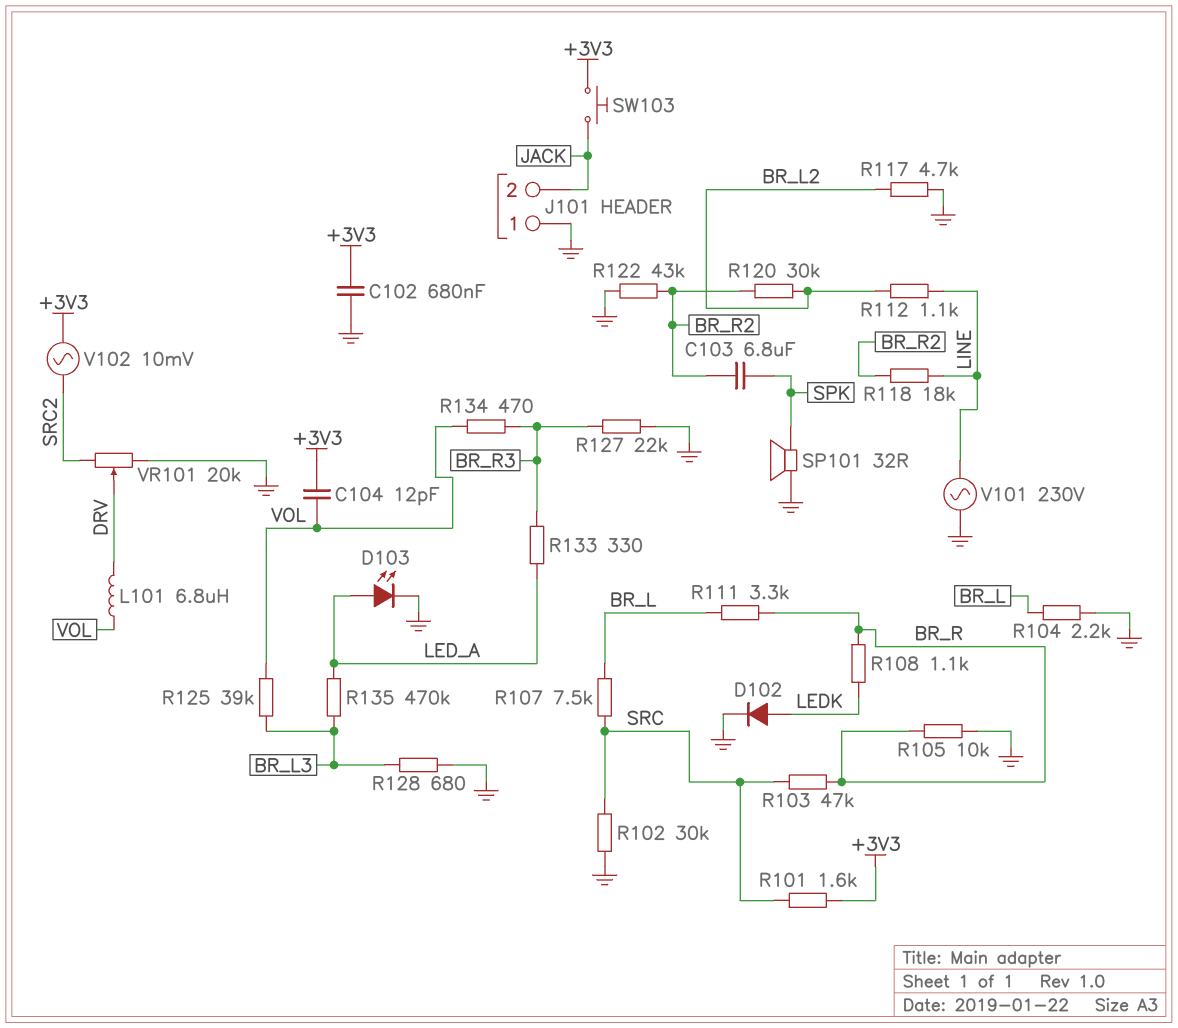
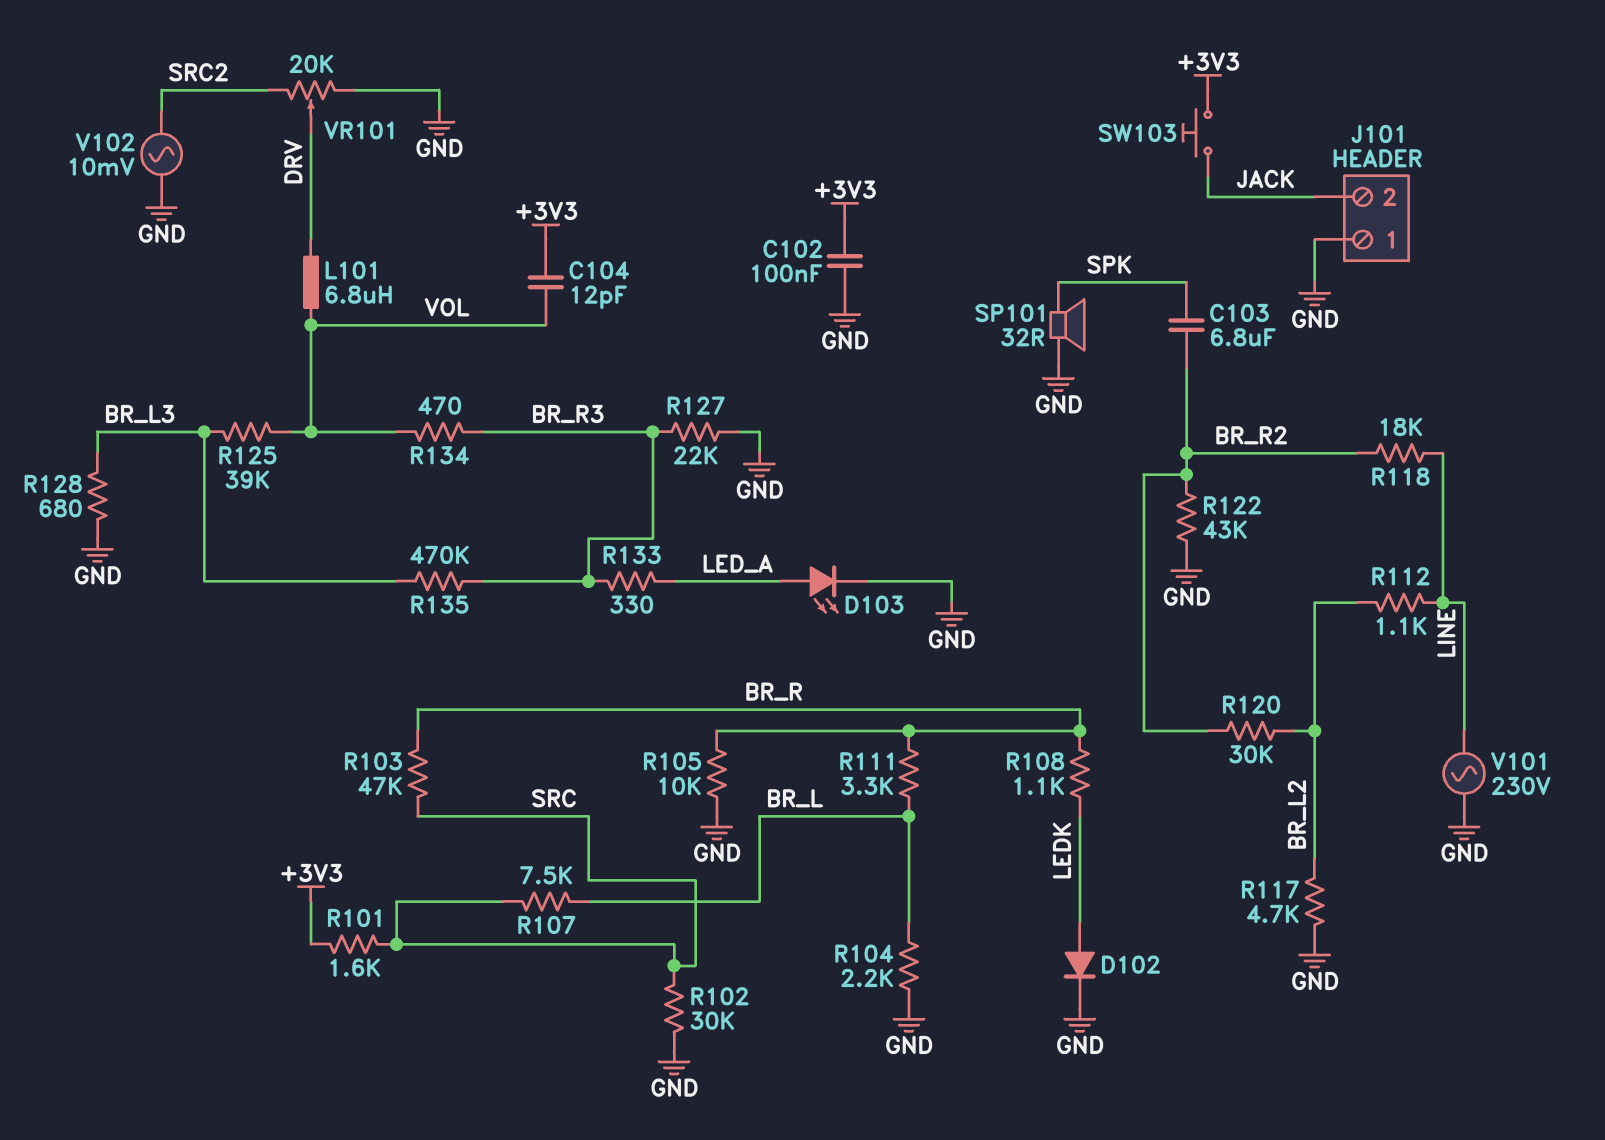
C102: 680nF (+3V3, GND) -> 100nF (+3V3, GND)
R135: 470k (BR_L3, LED_A) -> 470k (BR_L3, BR_R3)
V102: AC 10mV (+3V3, SRC2) -> AC 10mV (GND, SRC2)

